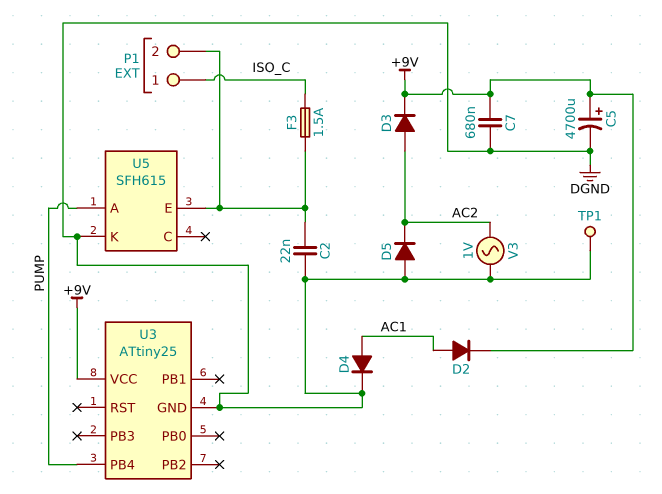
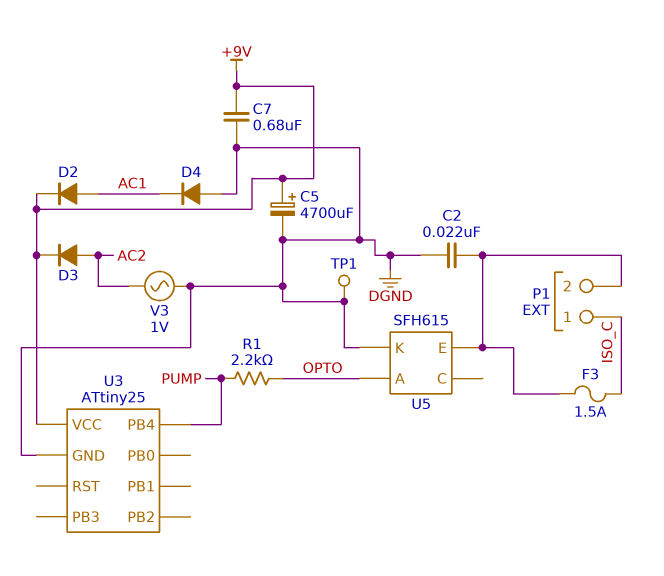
D4: diode (A AC1, K DGND) -> diode (A DGND, K AC1)
D5: diode (A DGND, K AC2) -> none
R1: none -> 2.2k (OPTO, PUMP)
U5 pin A: PUMP -> OPTO

